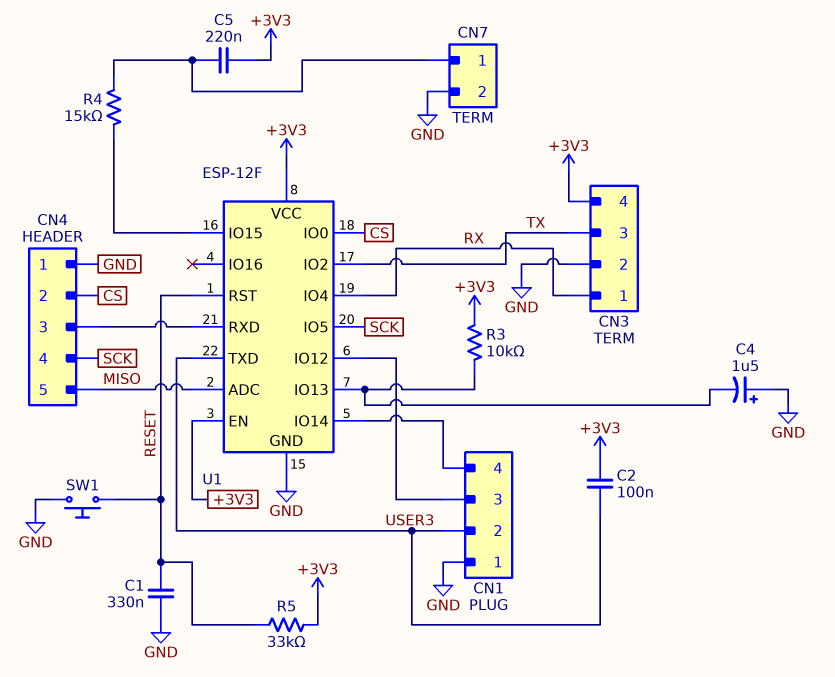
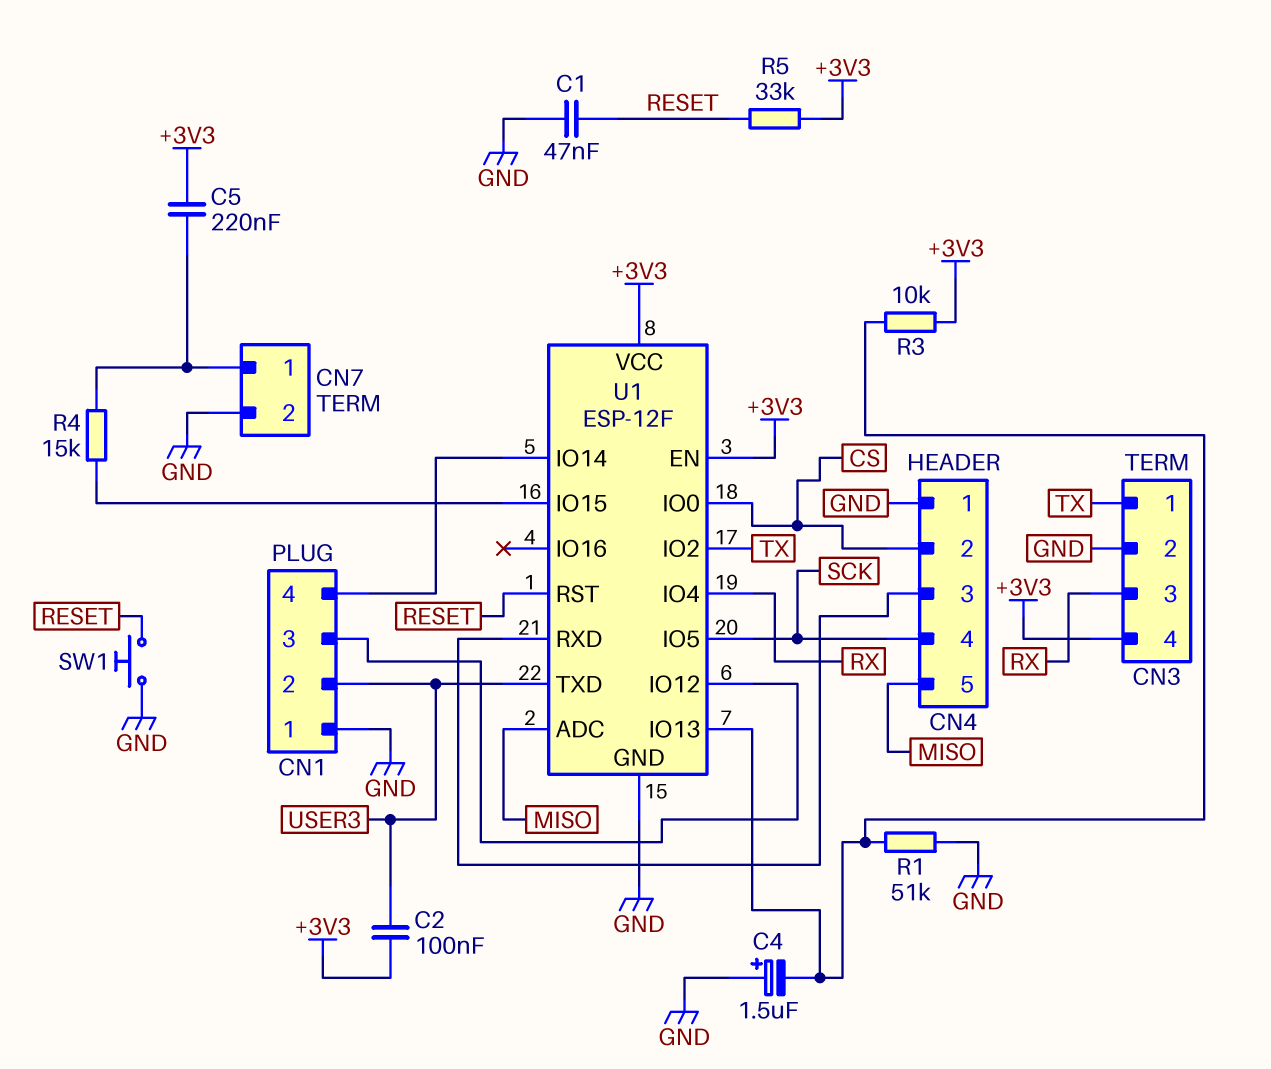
C1: 330nF (GND, RESET) -> 47nF (GND, RESET)
CN3 pin 1: RX -> TX
CN3 pin 3: TX -> RX
R1: none -> 51k (GND, U1/IO13)

